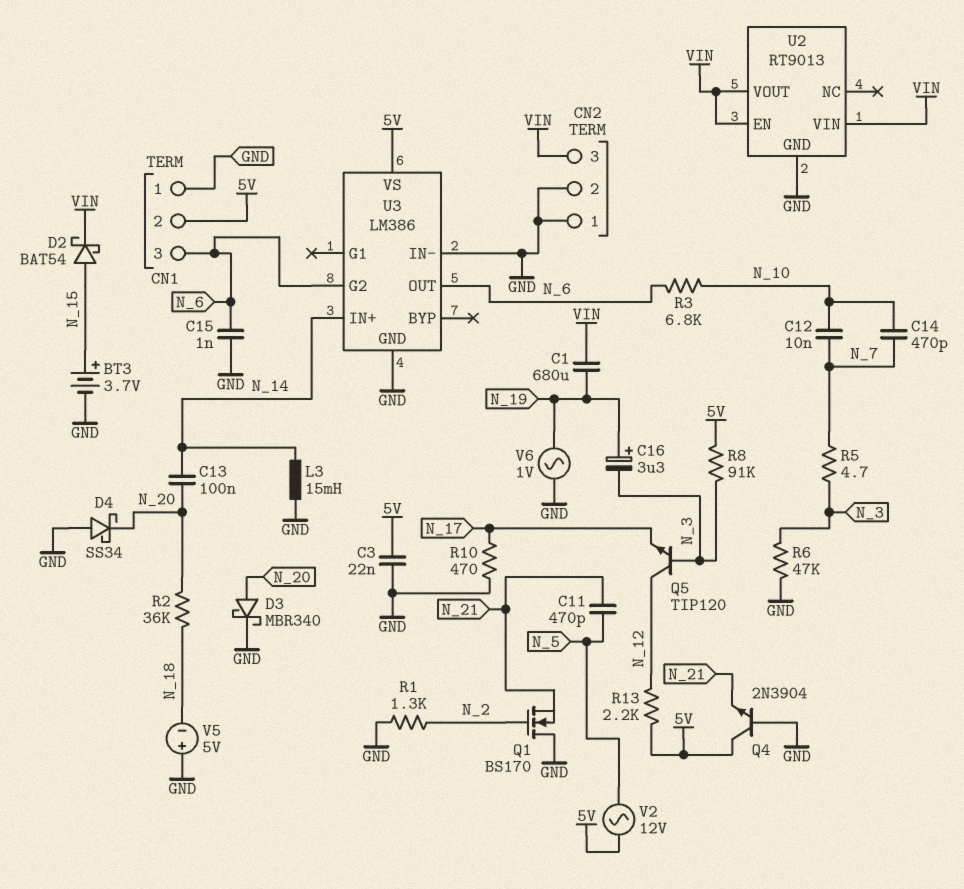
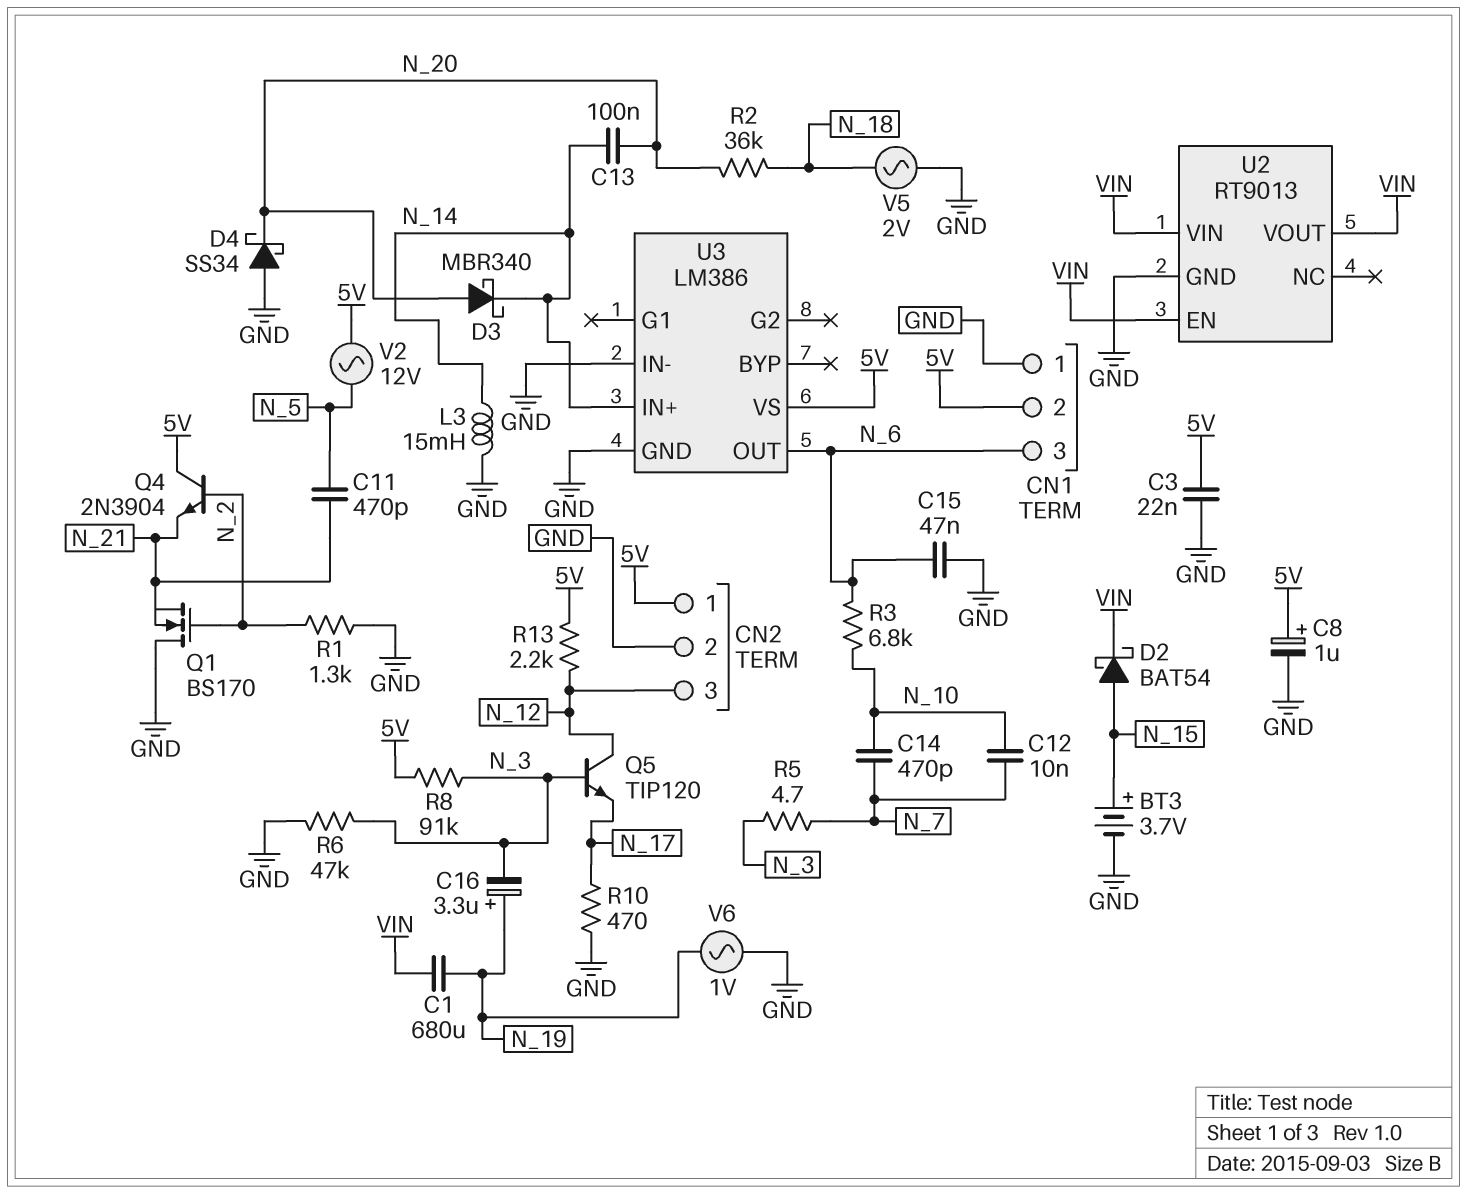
C8: none -> 1uF (plus 5V, minus GND)
C15: 1nF (GND, N_6) -> 47nF (GND, N_6)
CN2 pin 1: GND -> 5V
CN2 pin 3: VIN -> N_12
D3: schottky MBR340 (A N_20, K GND) -> schottky MBR340 (A N_20, K N_14)
Q4: NPN 2N3904 (B GND, C 5V, E N_21) -> NPN 2N3904 (B N_2, C 5V, E N_21)
U3 pin G2: N_6 -> none
V5: 5V (plus GND, minus N_18) -> AC 2V (GND, N_18)

